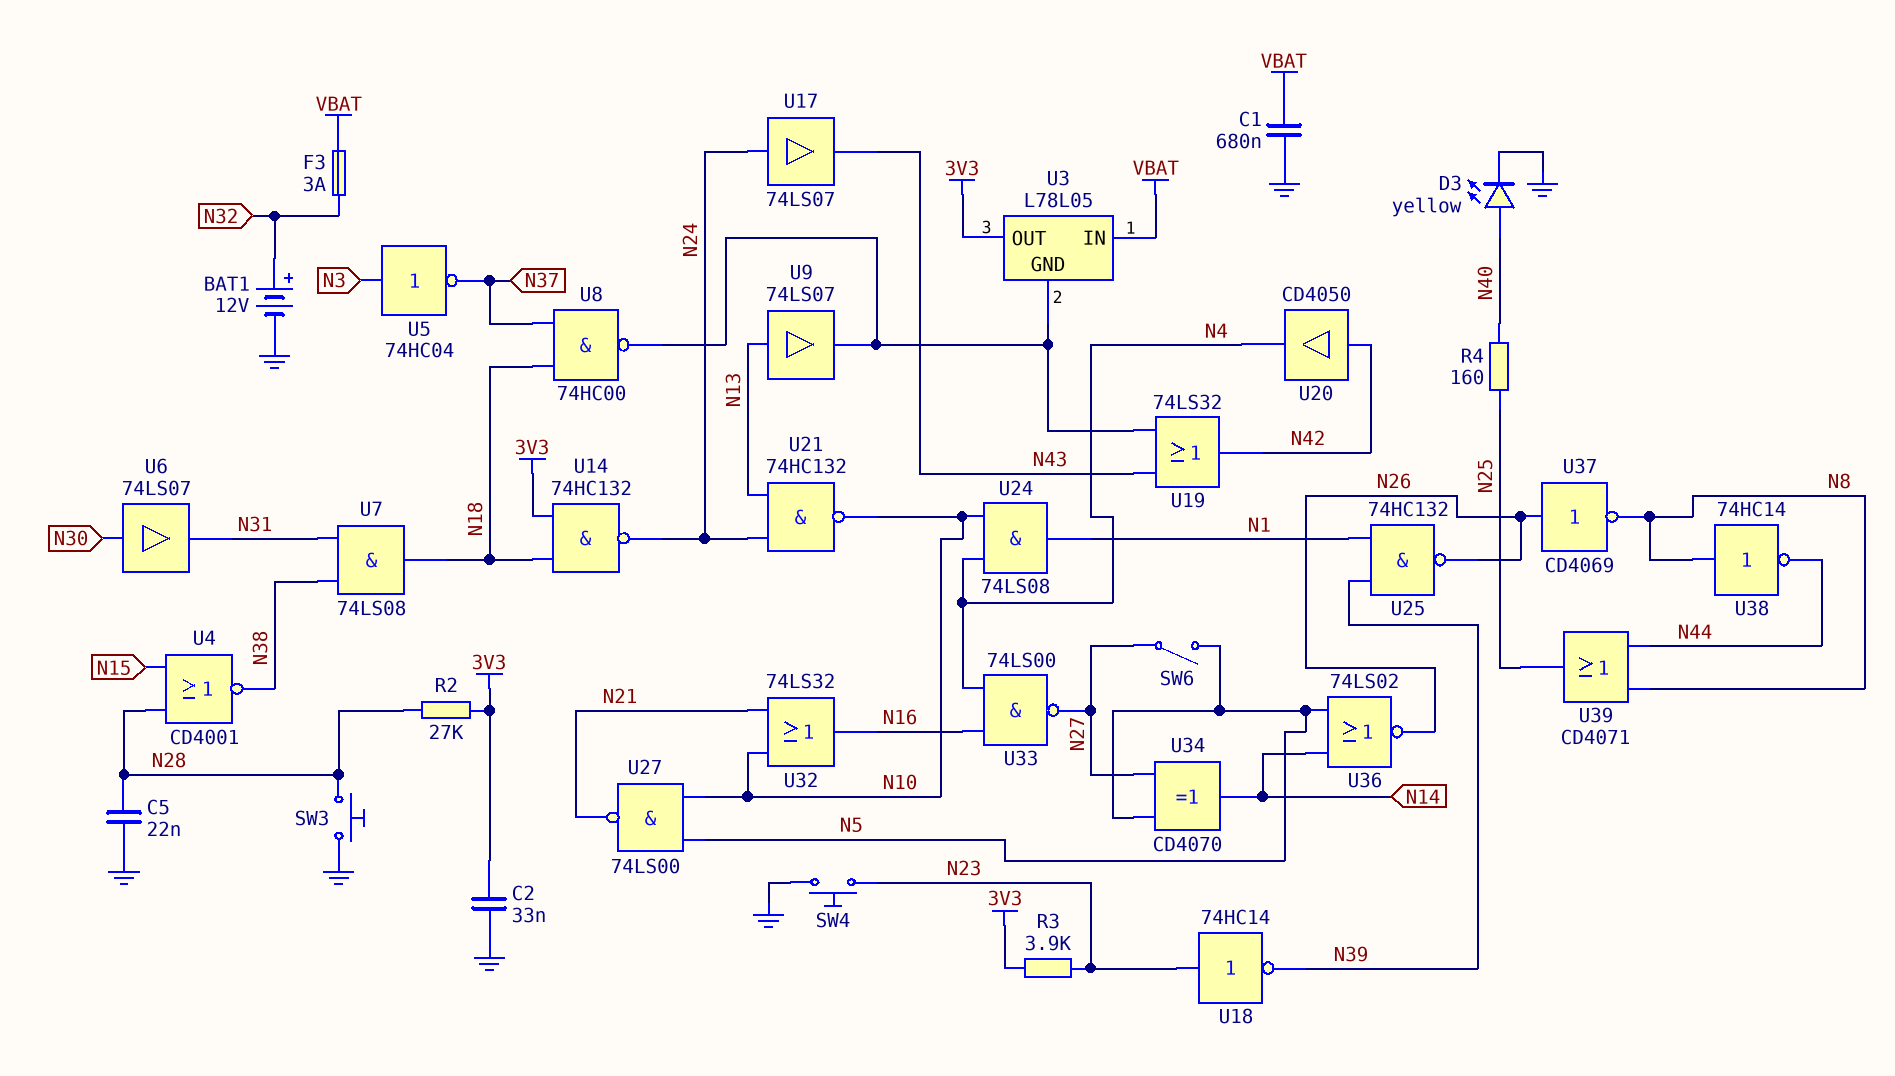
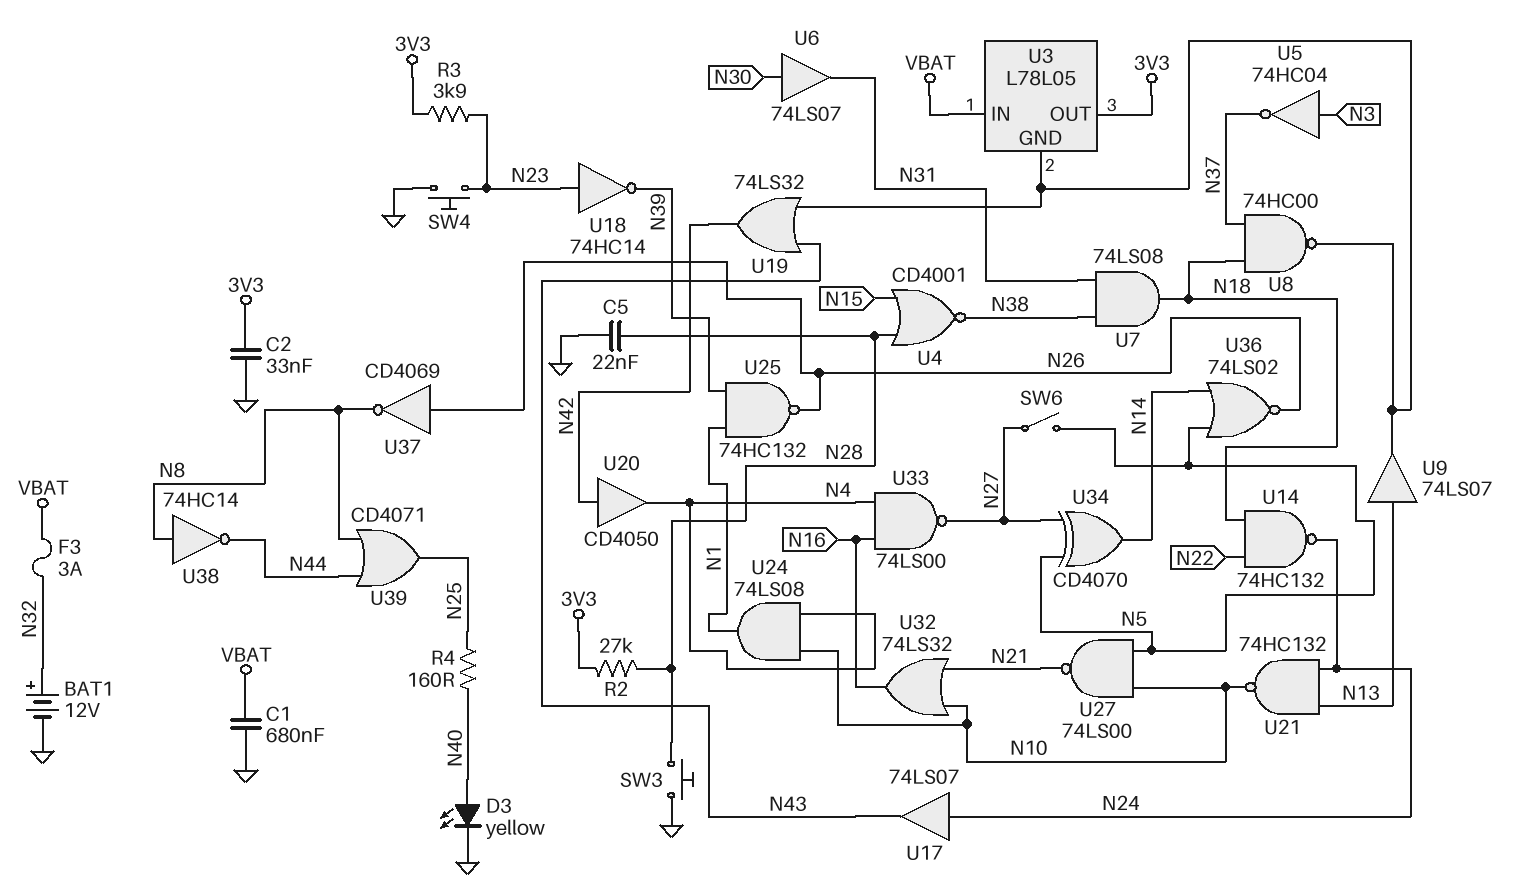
U14: NAND 74HC132 (in 3V3, in N18, out N24) -> NAND 74HC132 (in N18, in N22, out N24)

